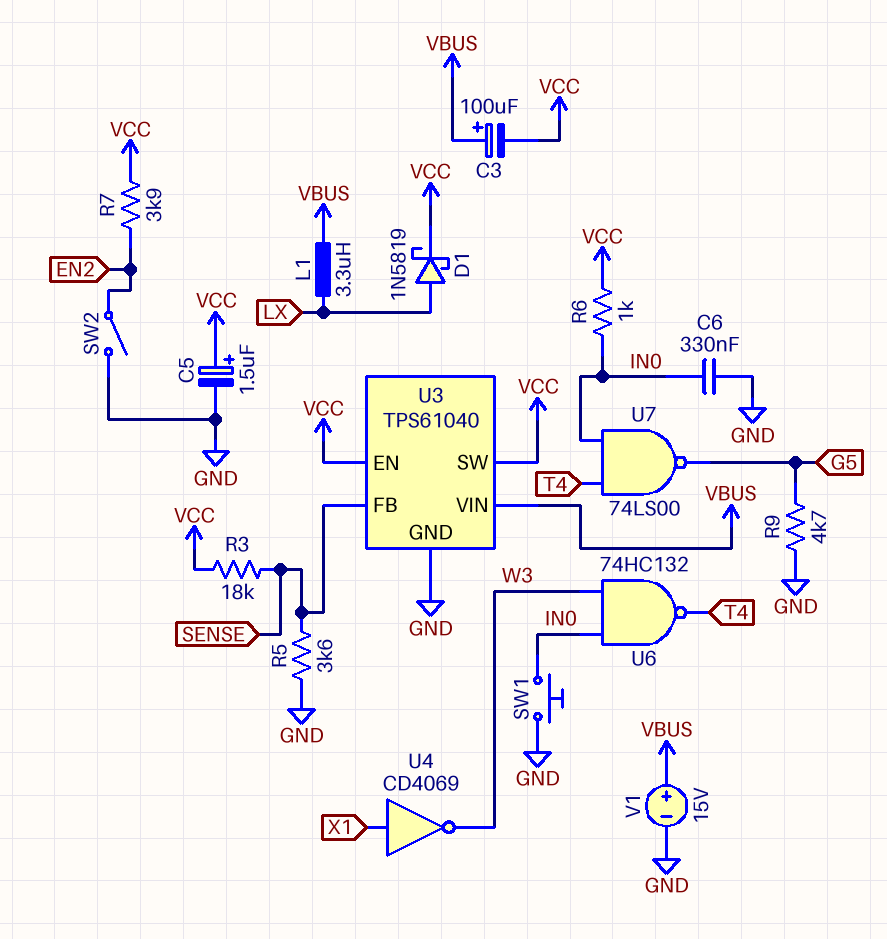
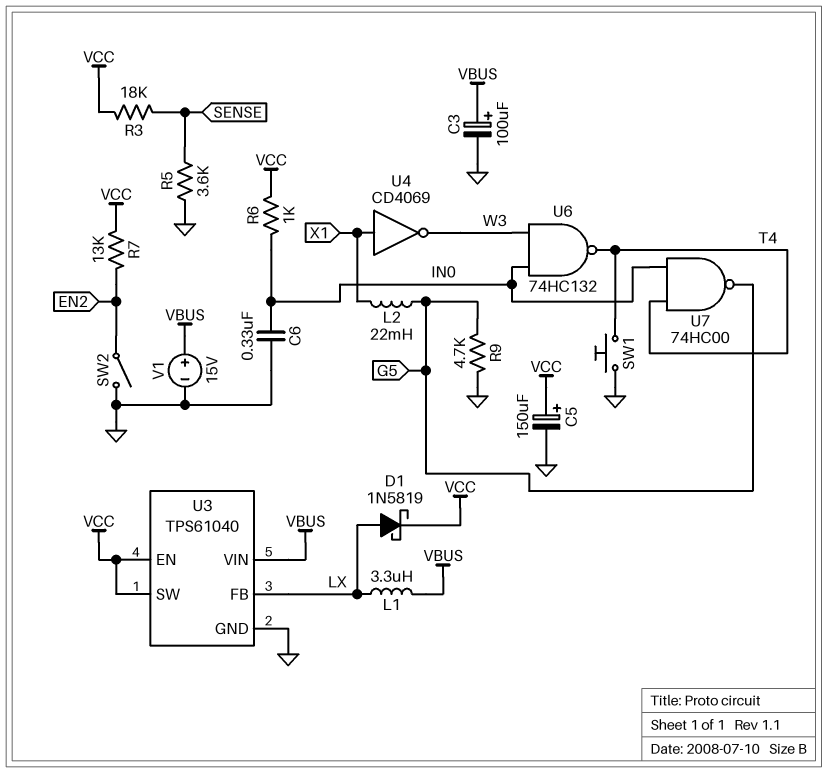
C3: 100uF (plus VBUS, minus VCC) -> 100uF (plus VBUS, minus GND)
C5: 1.5uF (plus VCC, minus GND) -> 150uF (plus VCC, minus GND)
L2: none -> 22mH (G5, X1)
R7: 3.9k (EN2, VCC) -> 13k (EN2, VCC)
SW1: button (GND, IN0) -> button (GND, T4)
U3 pin FB: SENSE -> LX
U7: NAND 74LS00 (in IN0, in T4, out G5) -> NAND 74HC00 (in IN0, in T4, out G5)

